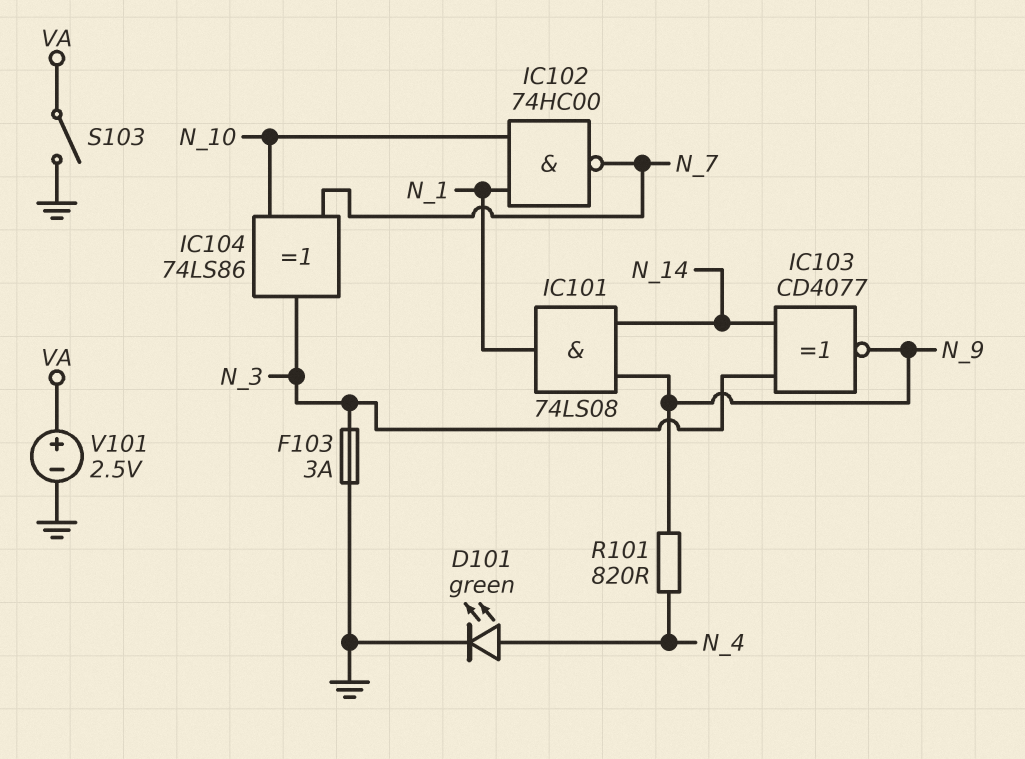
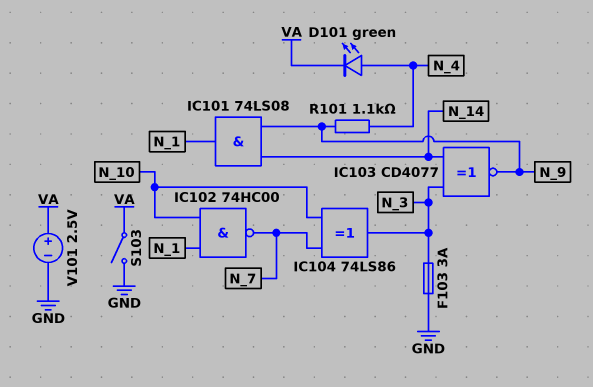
D101: LED green (A N_4, K GND) -> LED green (A N_4, K VA)
R101: 820 (N_4, N_9) -> 1.1k (N_4, N_9)

